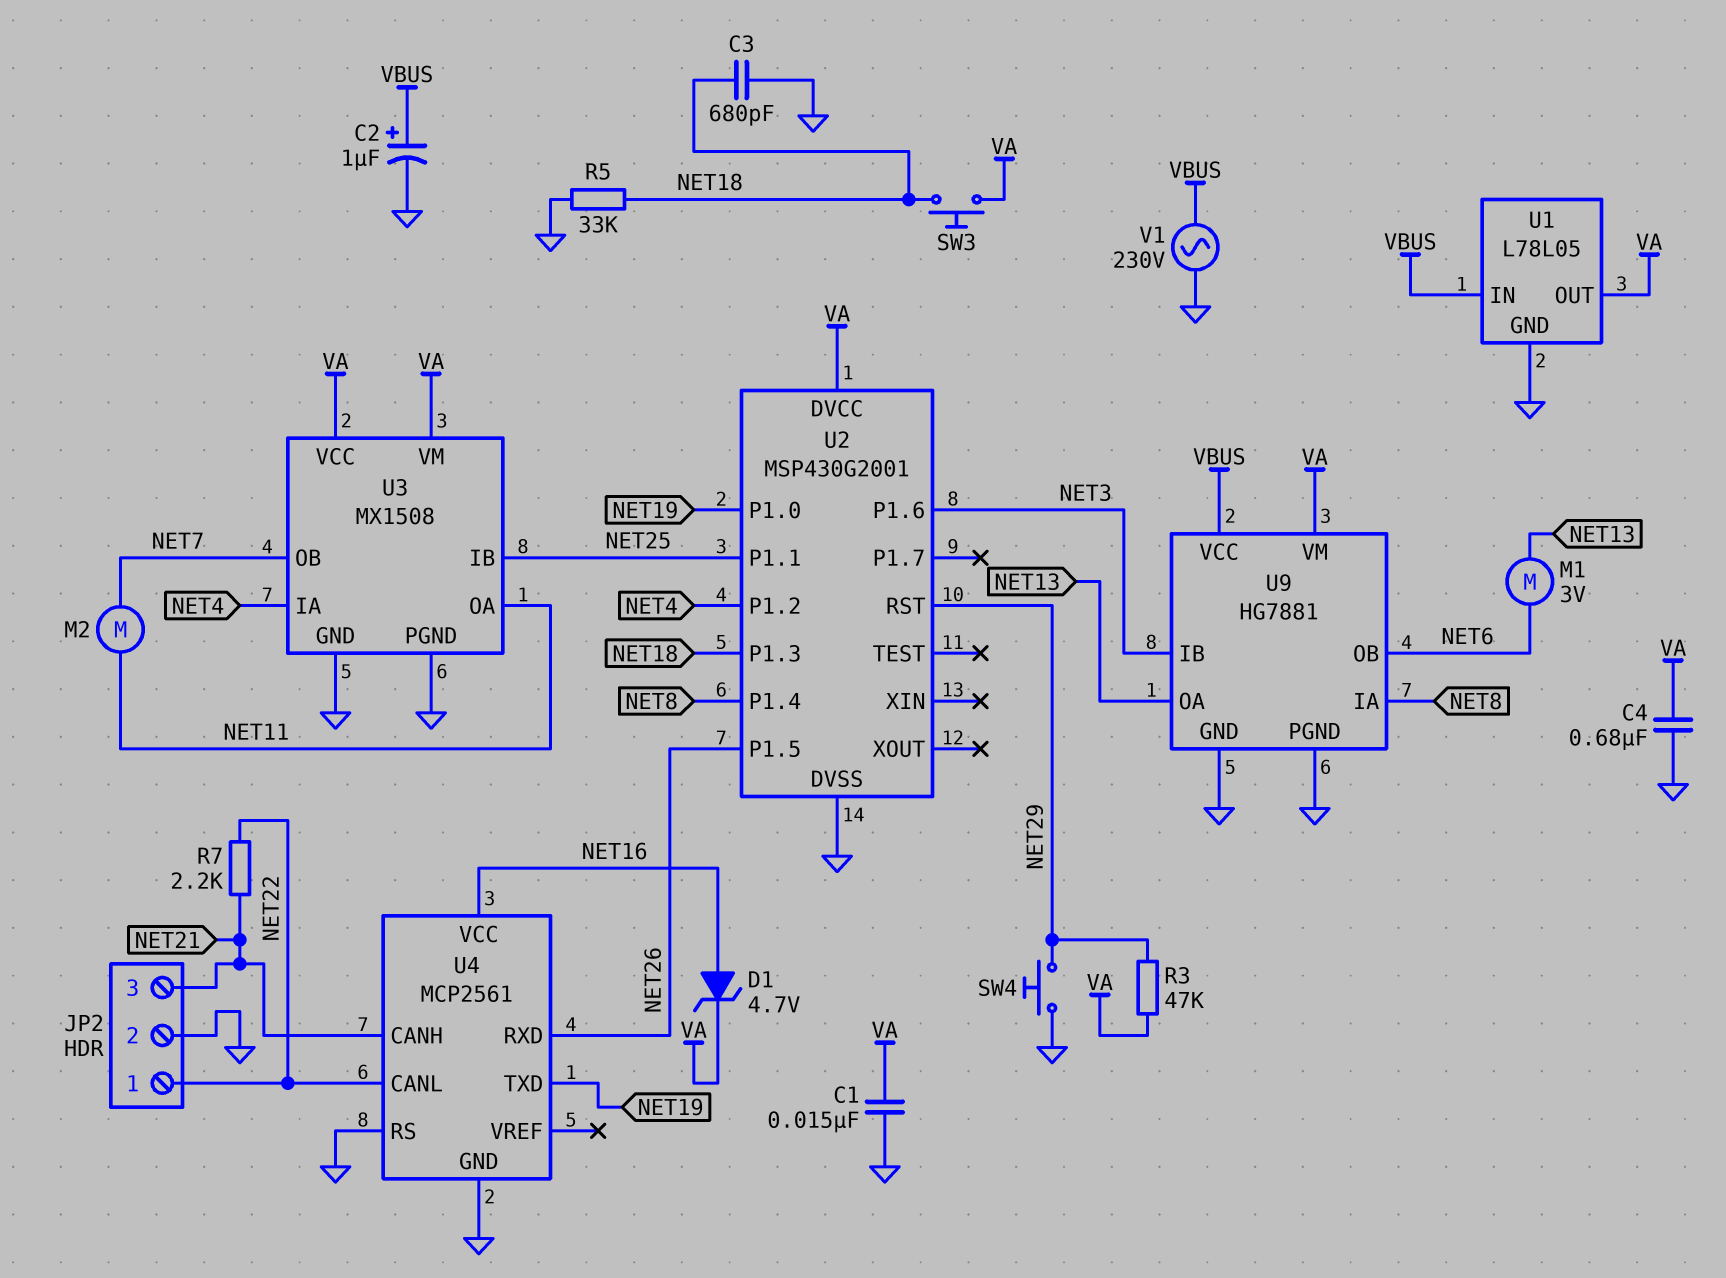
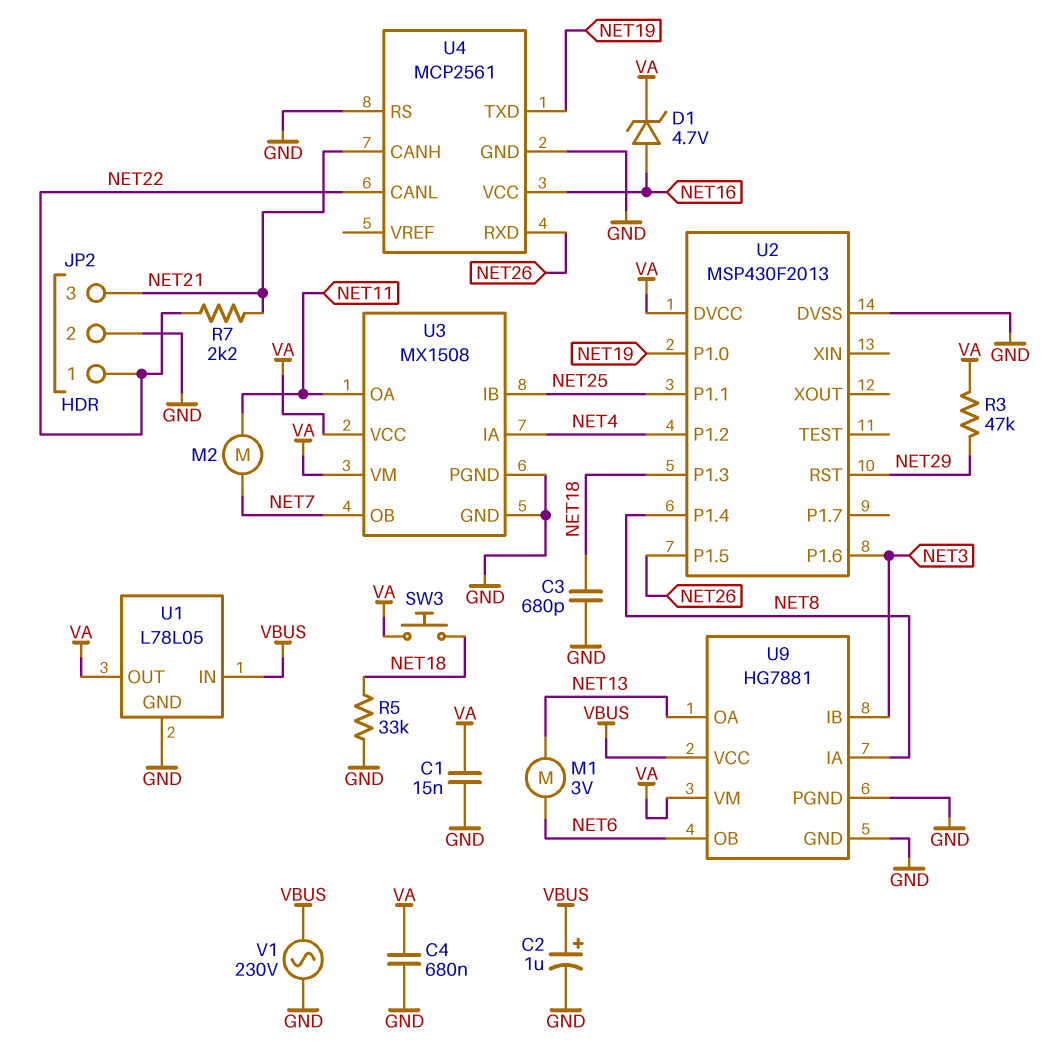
SW4: button (GND, NET29) -> none
U2: MSP430G2001 -> MSP430F2013

